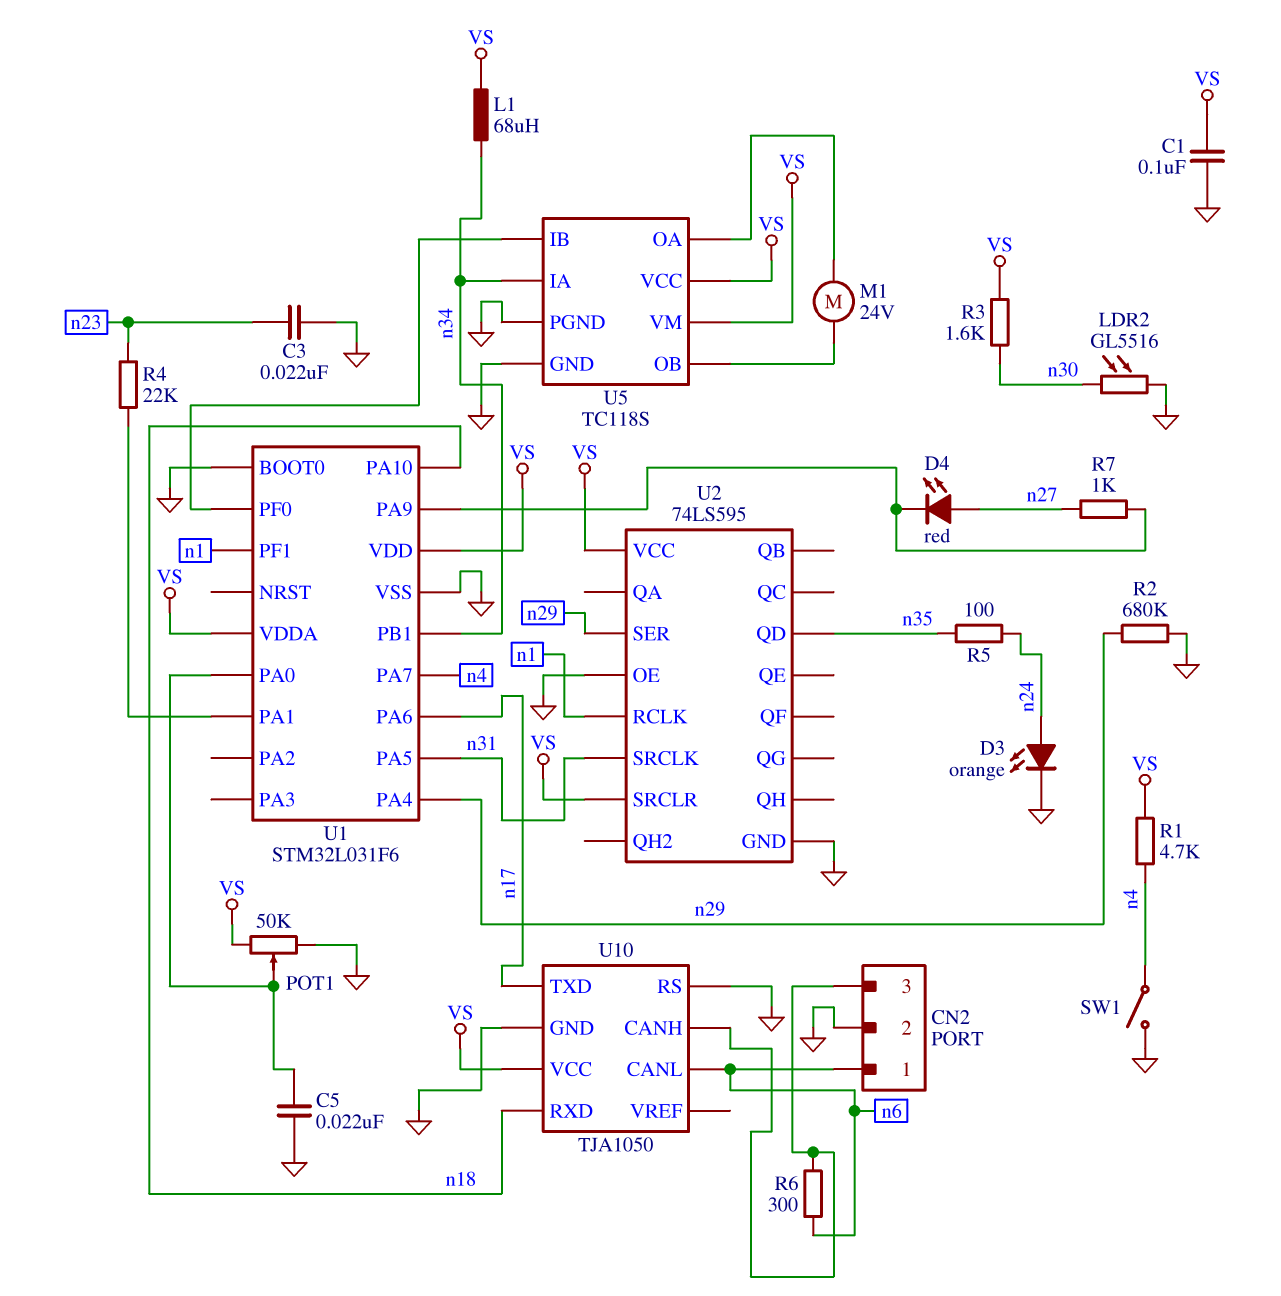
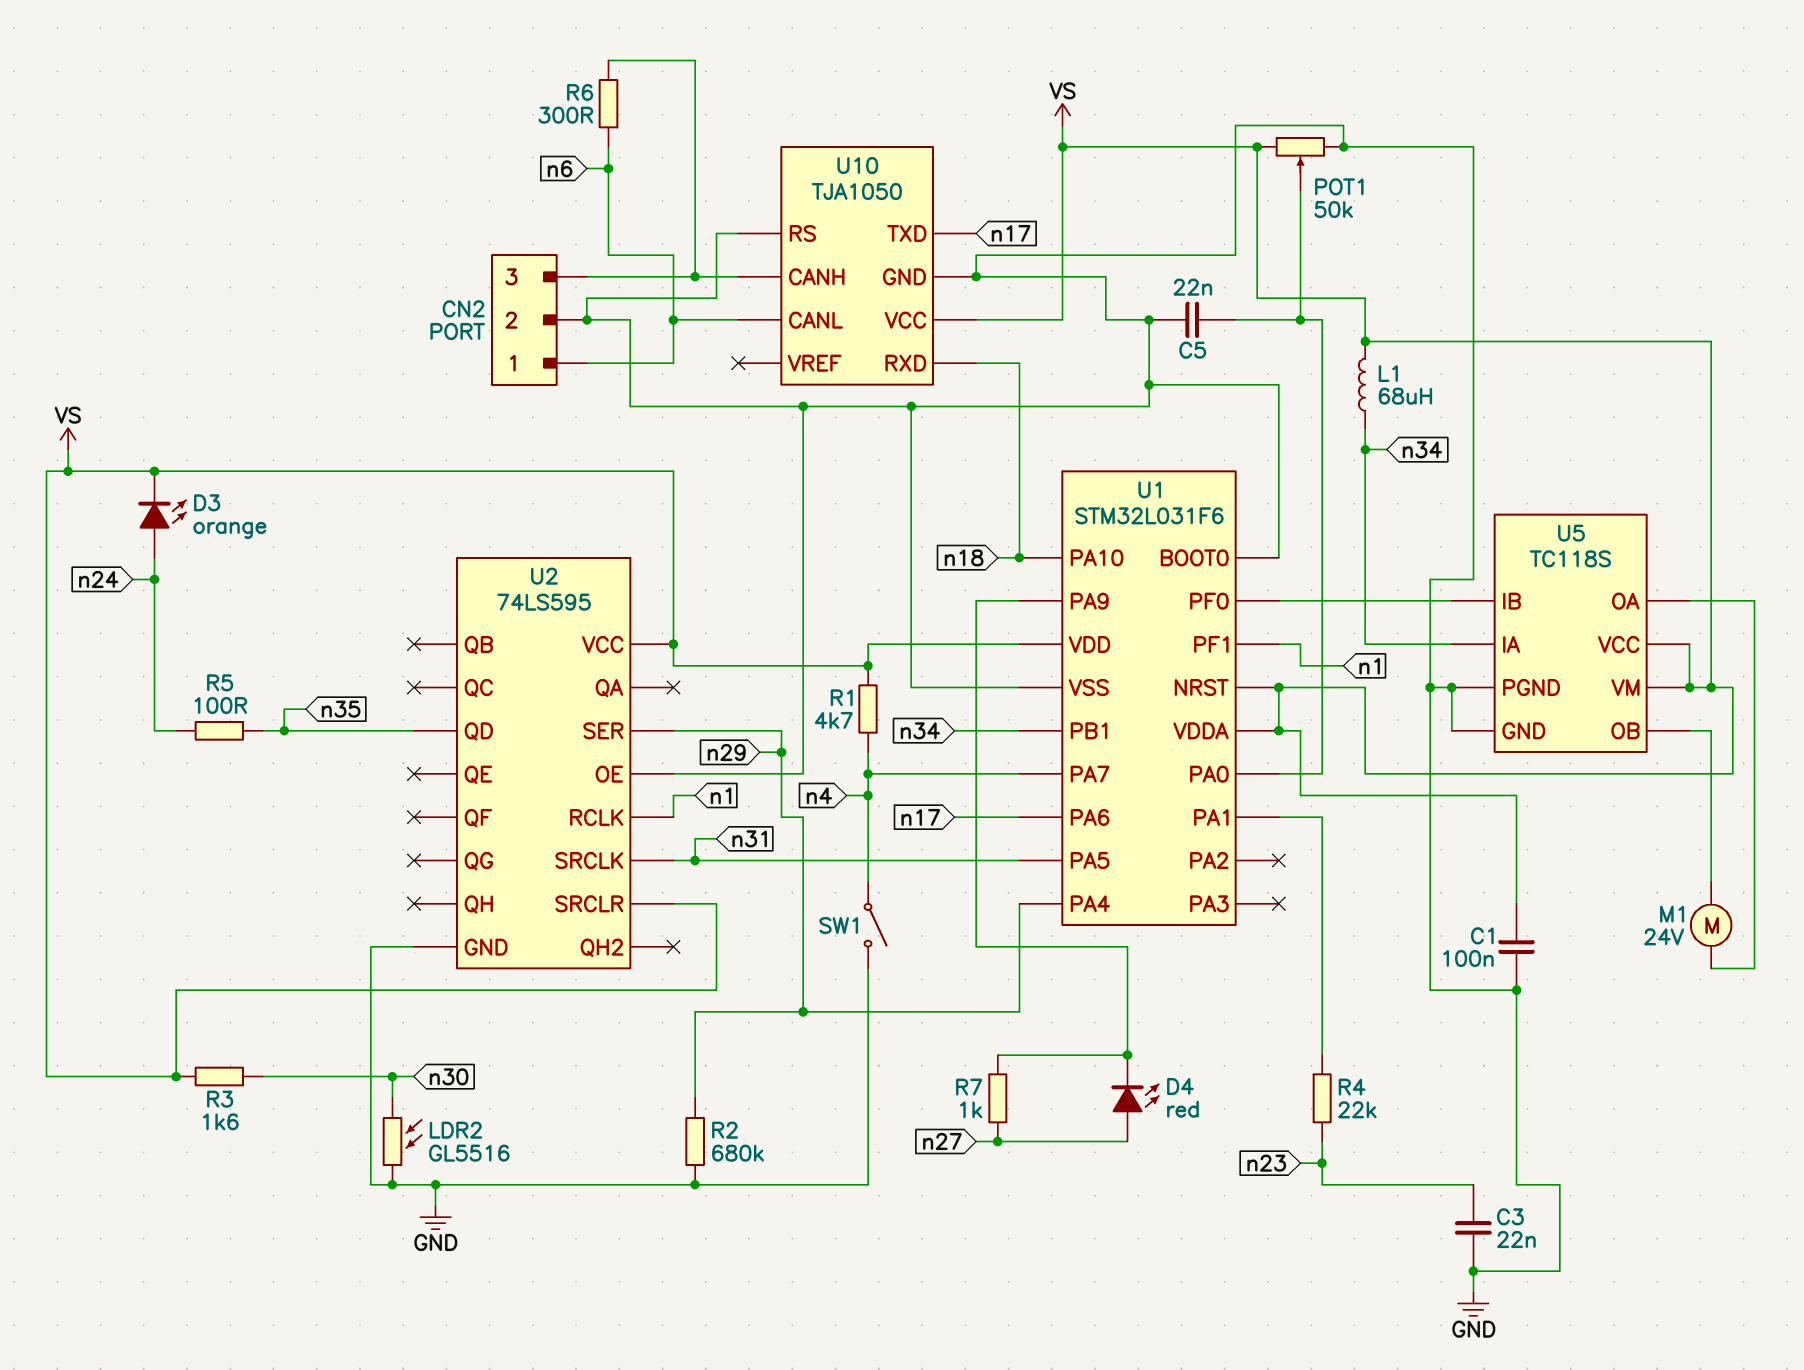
D3: LED orange (A n24, K GND) -> LED orange (A n24, K VS)
U1 pin NRST: none -> VS

